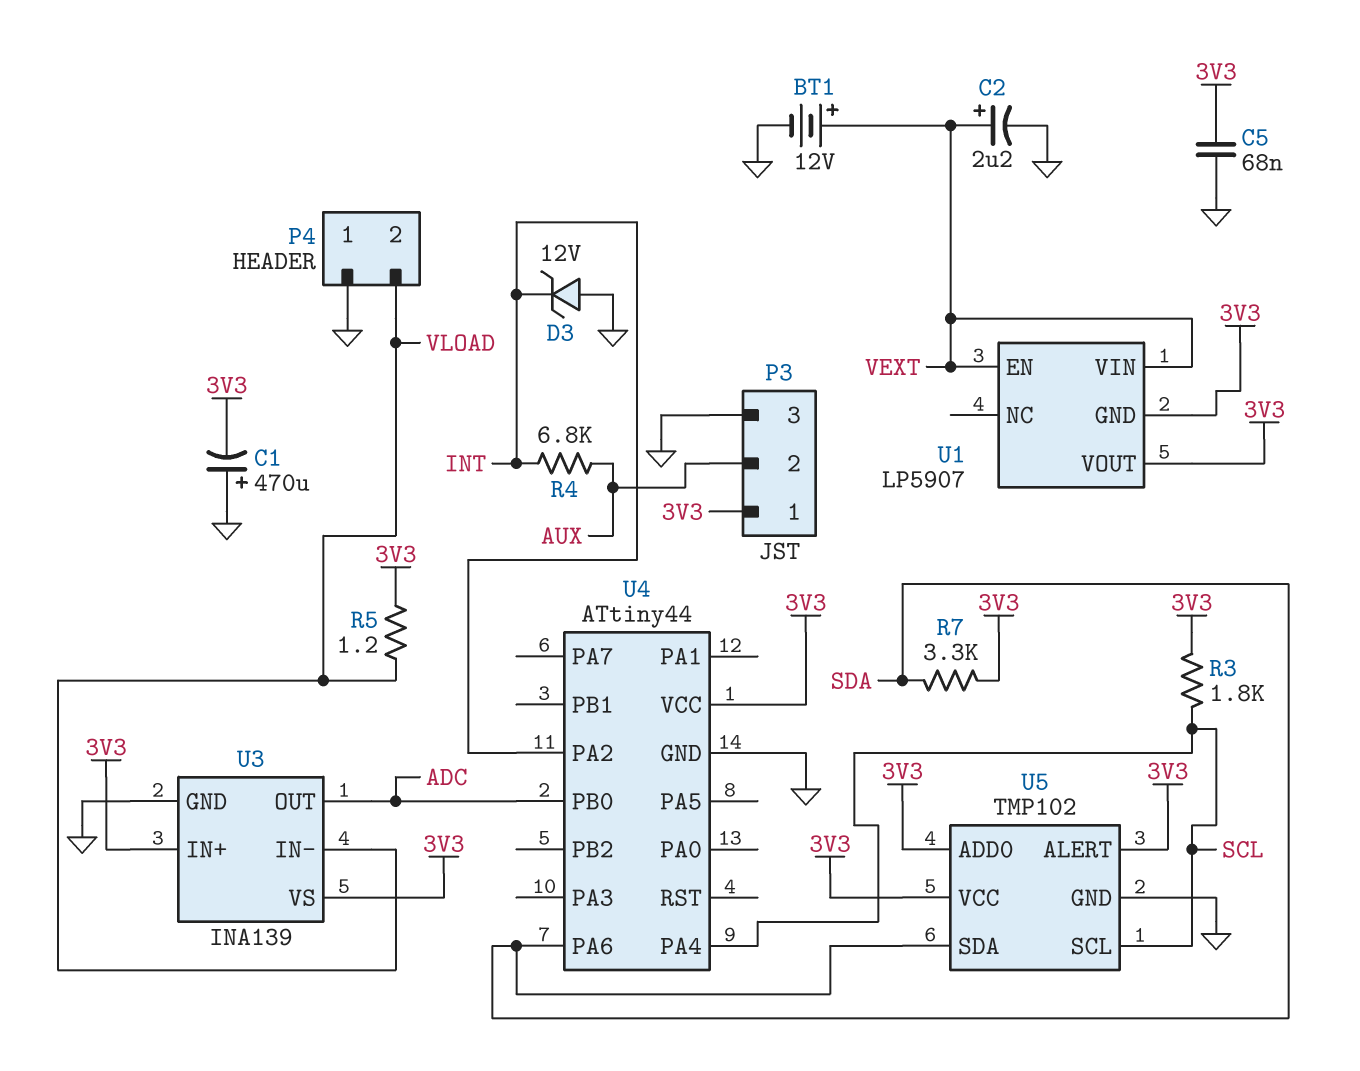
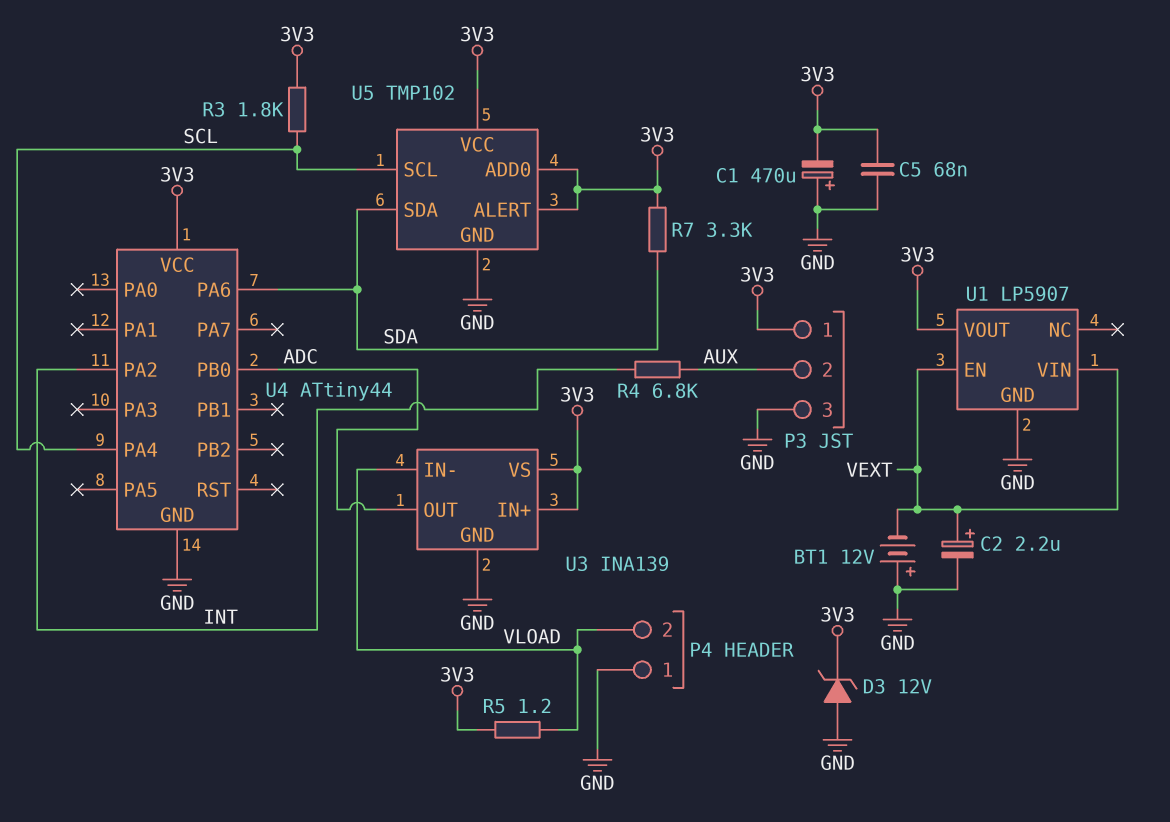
BT1: 12V (plus VEXT, minus GND) -> 12V (plus GND, minus VEXT)
D3: zener 12V (A GND, K INT) -> zener 12V (A GND, K 3V3)
U1 pin GND: 3V3 -> GND

